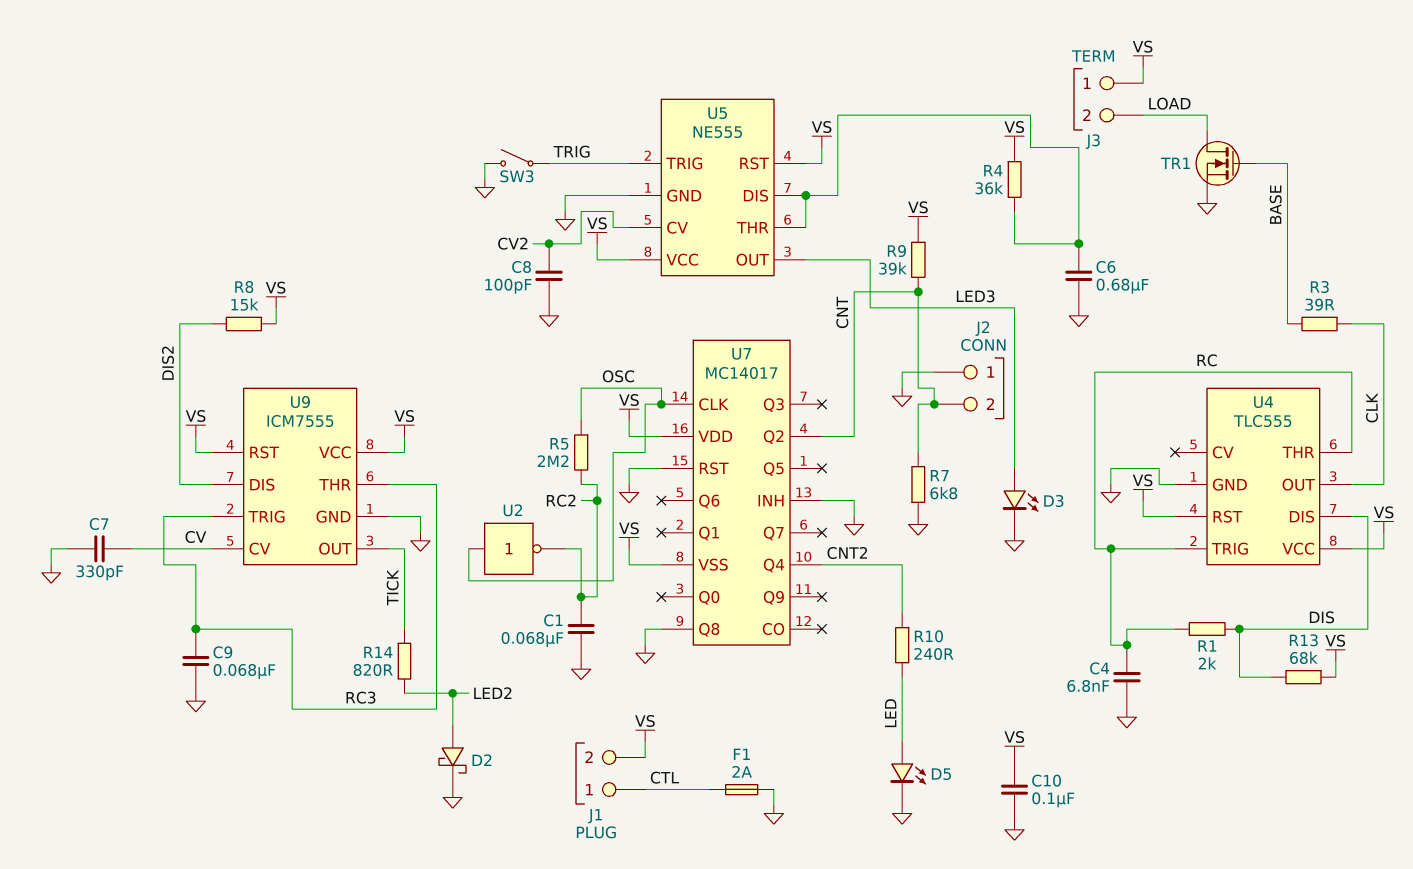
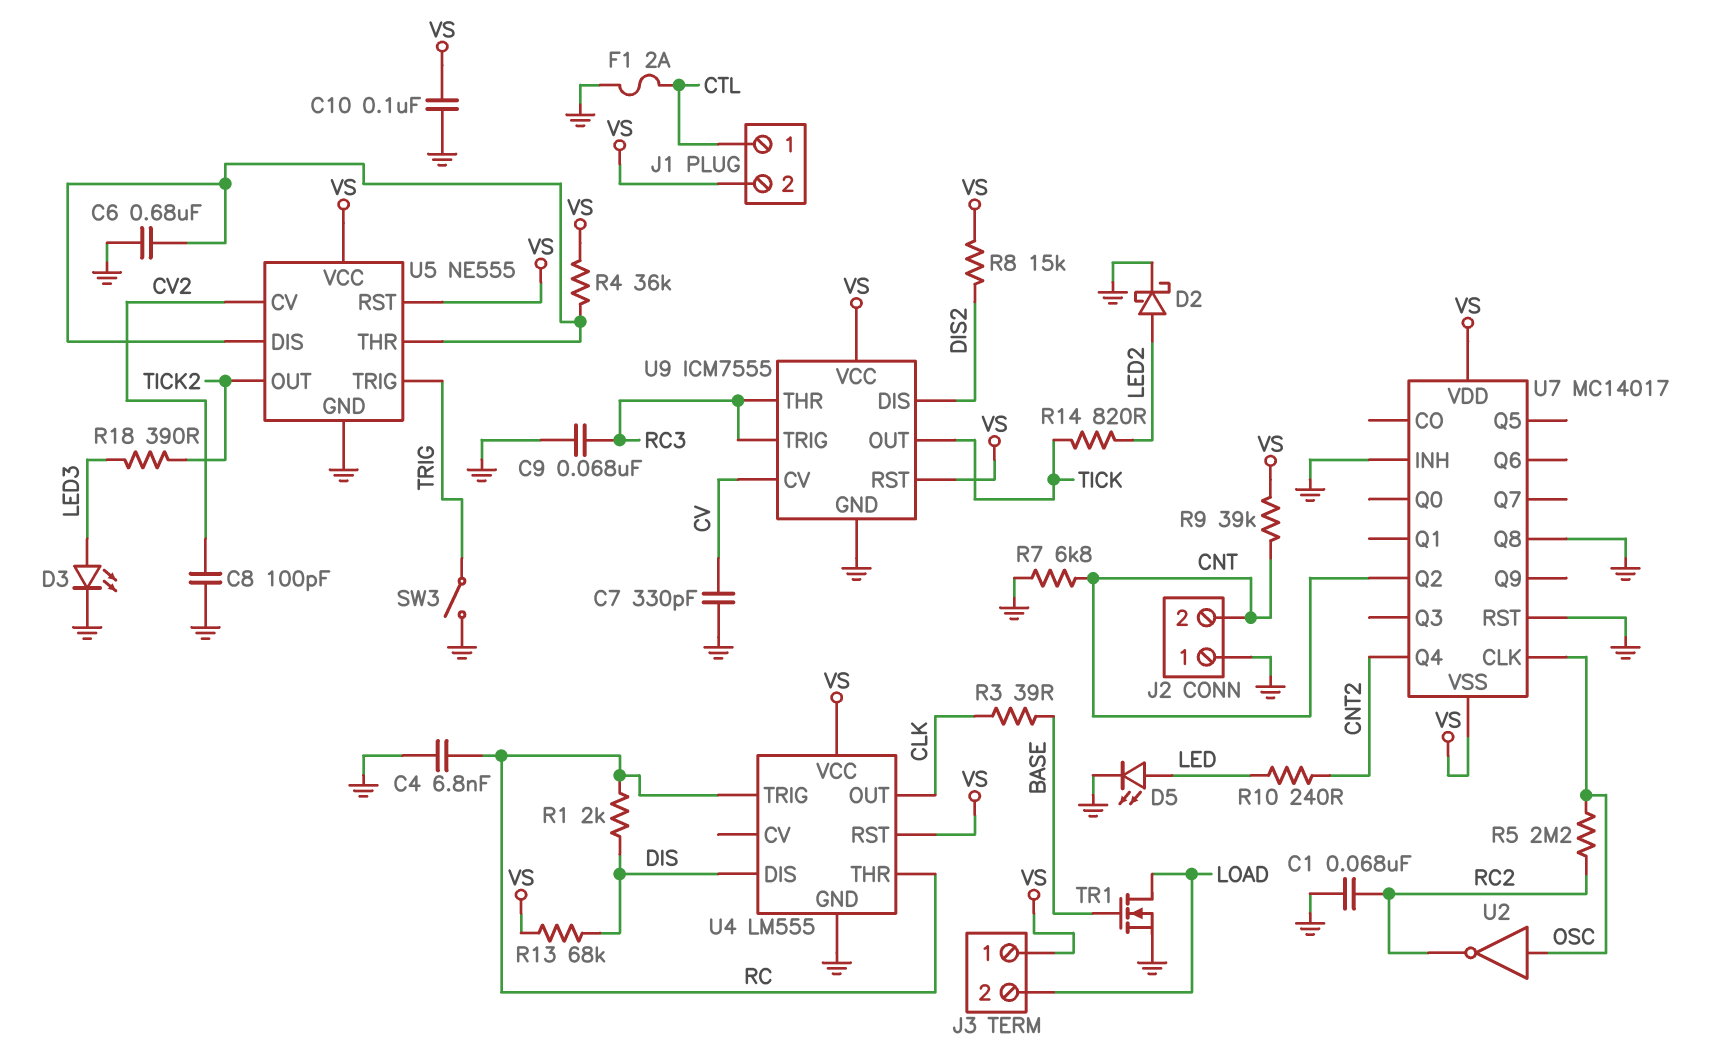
R18: none -> 390 (LED3, TICK2)
U4: TLC555 -> LM555
U5 pin OUT: LED3 -> TICK2

